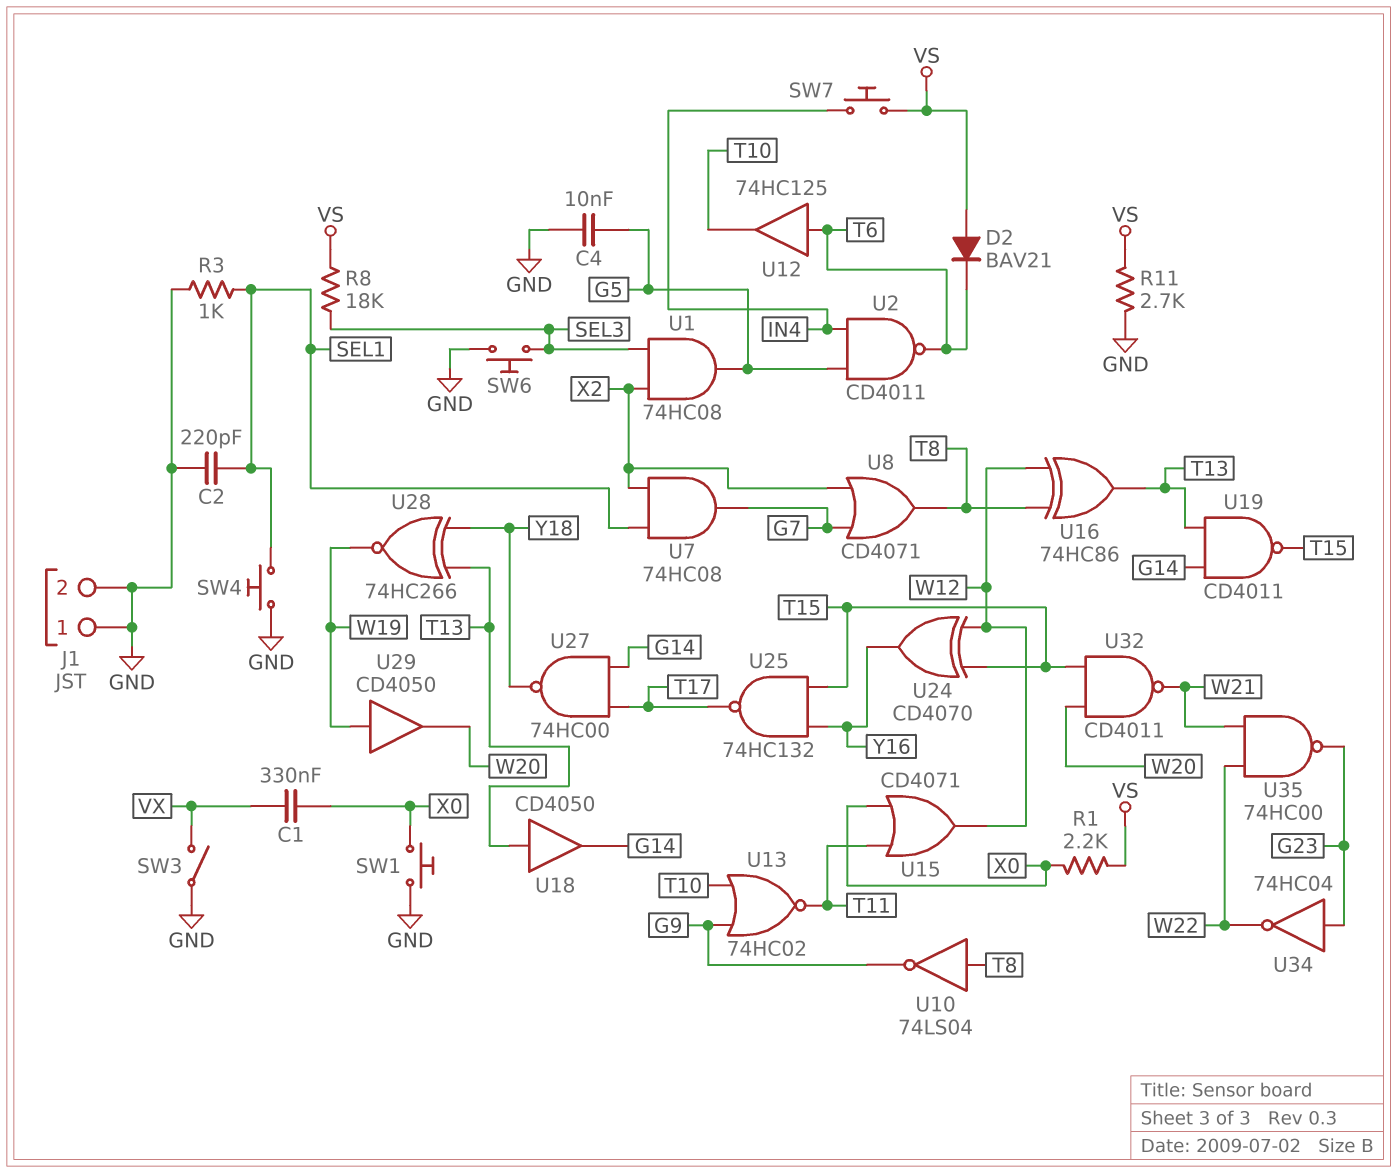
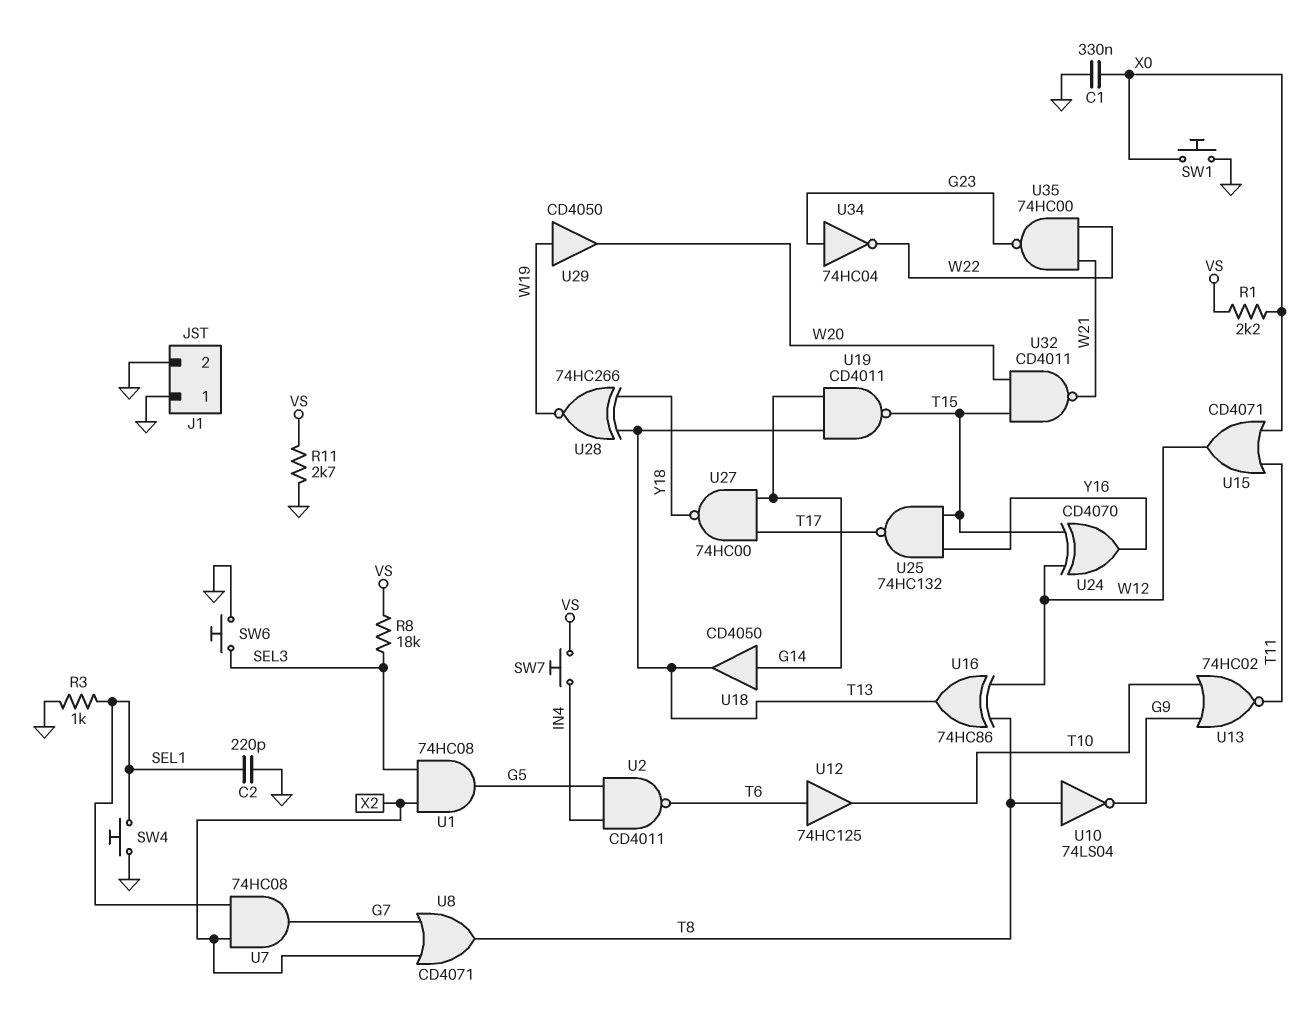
C1: 330nF (VX, X0) -> 330nF (GND, X0)
C4: 10nF (G5, GND) -> none
D2: diode BAV21 (A VS, K T6) -> none
SW3: switch (GND, VX) -> none
U18: buffer CD4050 (in T13, out G14) -> buffer CD4050 (in G14, out T13)

